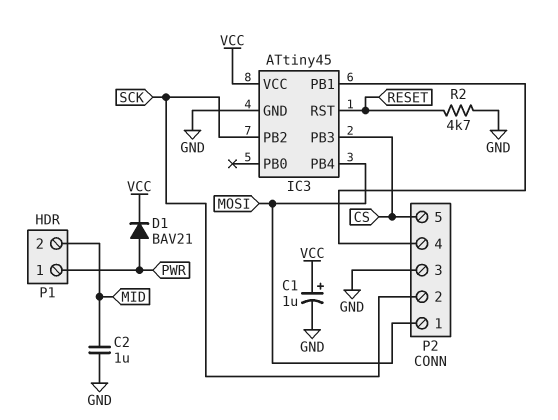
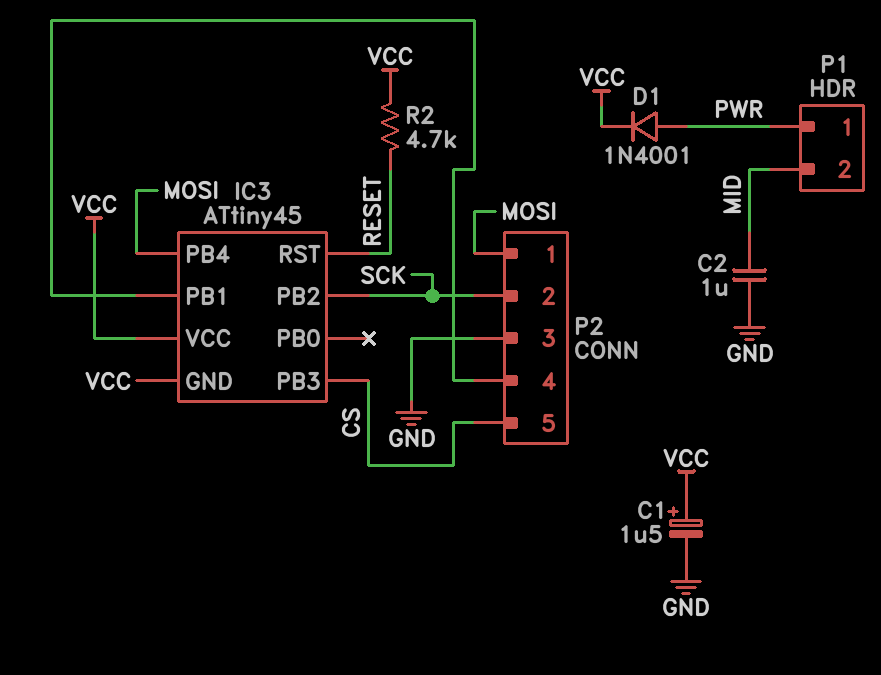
C1: 1uF (plus VCC, minus GND) -> 1.5uF (plus VCC, minus GND)
D1: diode BAV21 (A PWR, K VCC) -> diode 1N4001 (A PWR, K VCC)
IC3 pin GND: GND -> VCC
R2: 4.7k (GND, RESET) -> 4.7k (RESET, VCC)

